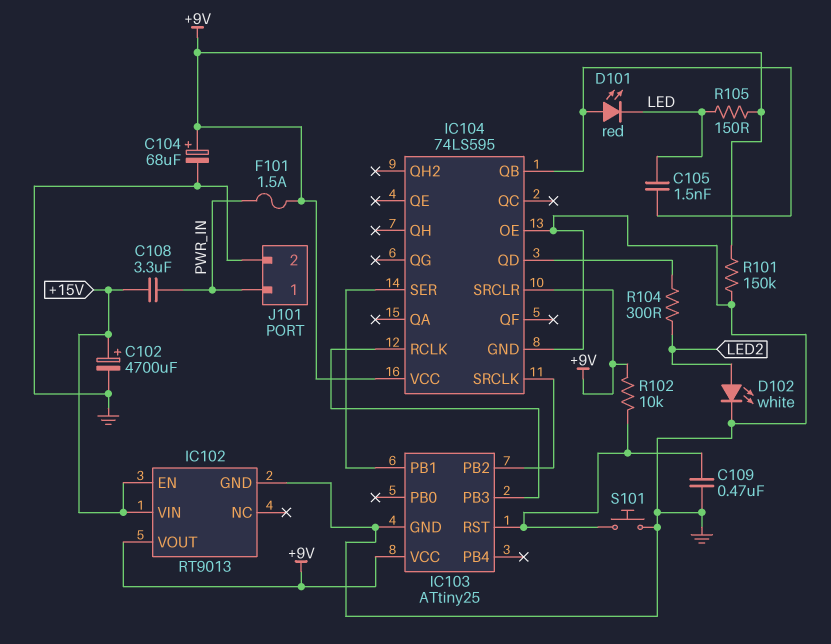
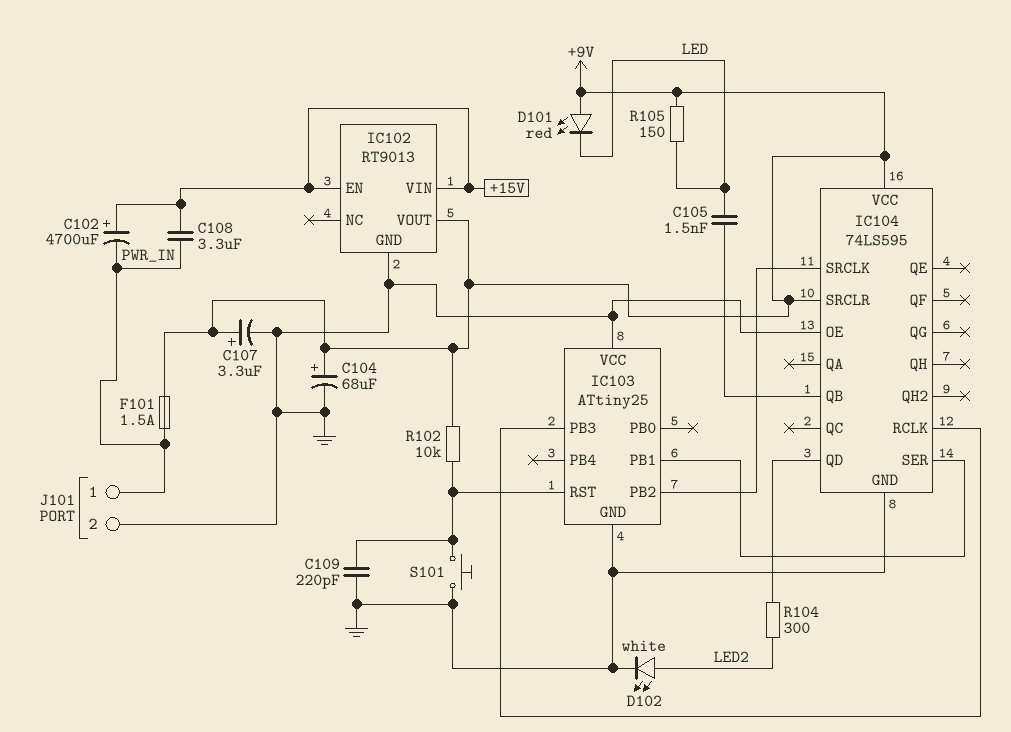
C102: 4700uF (plus +15V, minus GND) -> 4700uF (plus +15V, minus PWR_IN)
C107: none -> 3.3uF (plus +9V, minus GND)
C109: 470nF (GND, IC103/RST) -> 220pF (GND, IC103/RST)
D101: LED red (A IC104/QB, K LED) -> LED red (A +9V, K LED)
IC103 pin VCC: +9V -> GND
R101: 150k (+9V, GND) -> none

